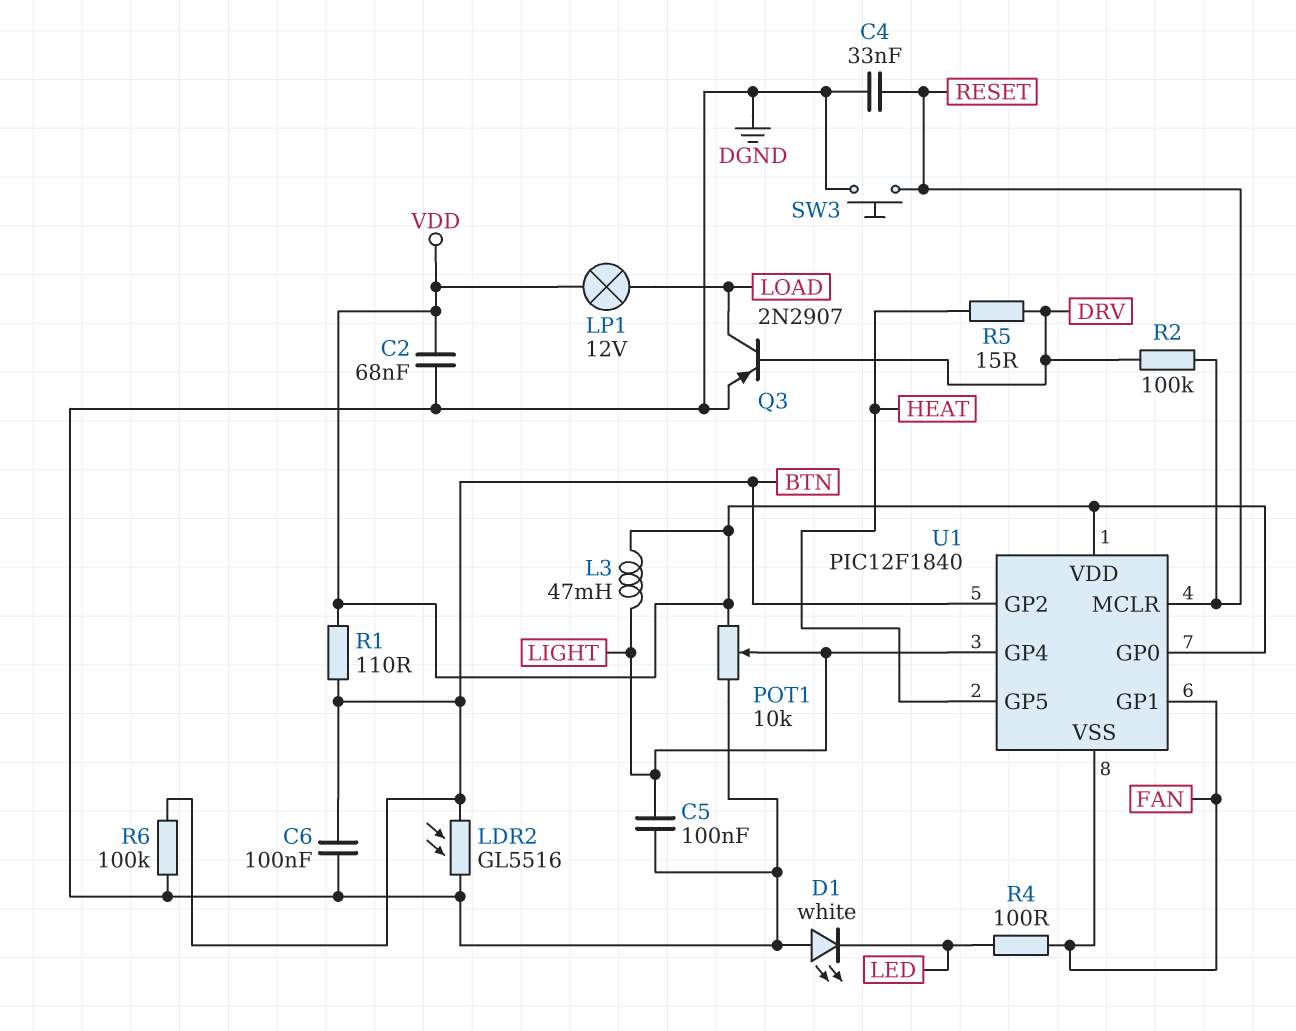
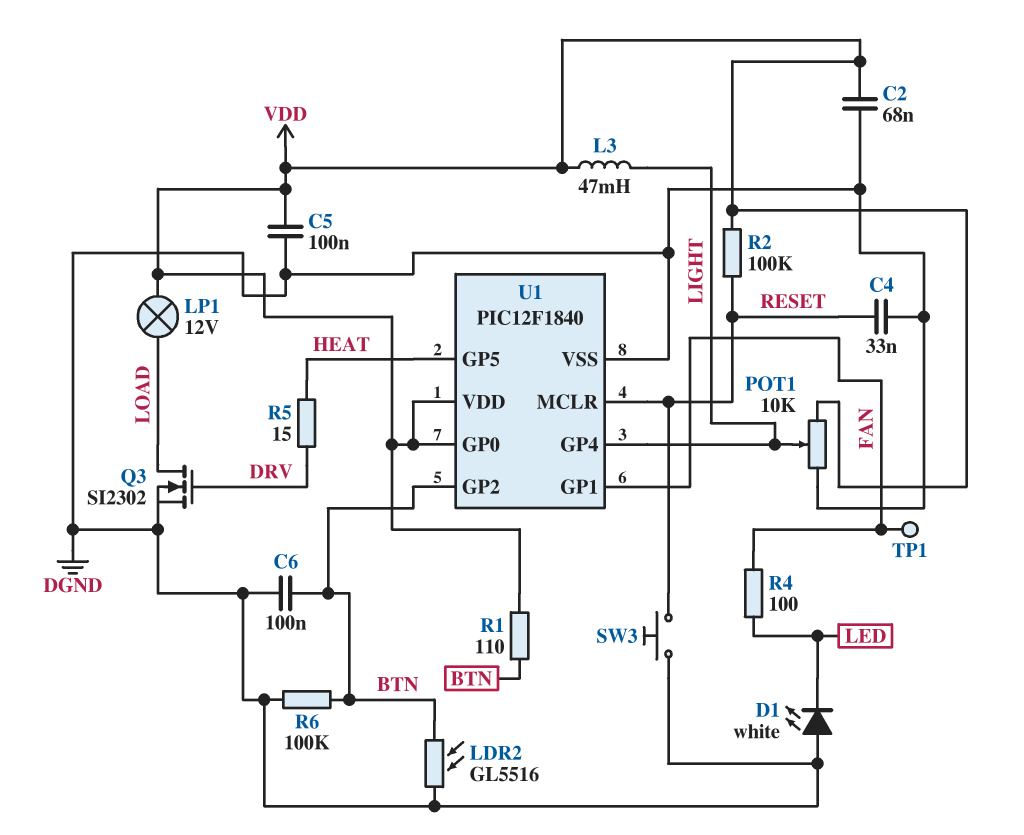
C5: 100nF (DGND, LIGHT) -> 100nF (DGND, VDD)
Q3: PNP 2N2907 (B DRV, C LOAD, E DGND) -> NMOS SI2302 (G DRV, D LOAD, S DGND)
R2: 100k (DRV, RESET) -> 100k (RESET, VDD)
TP1: none -> test point (FAN)
U1 pin VSS: FAN -> DGND

